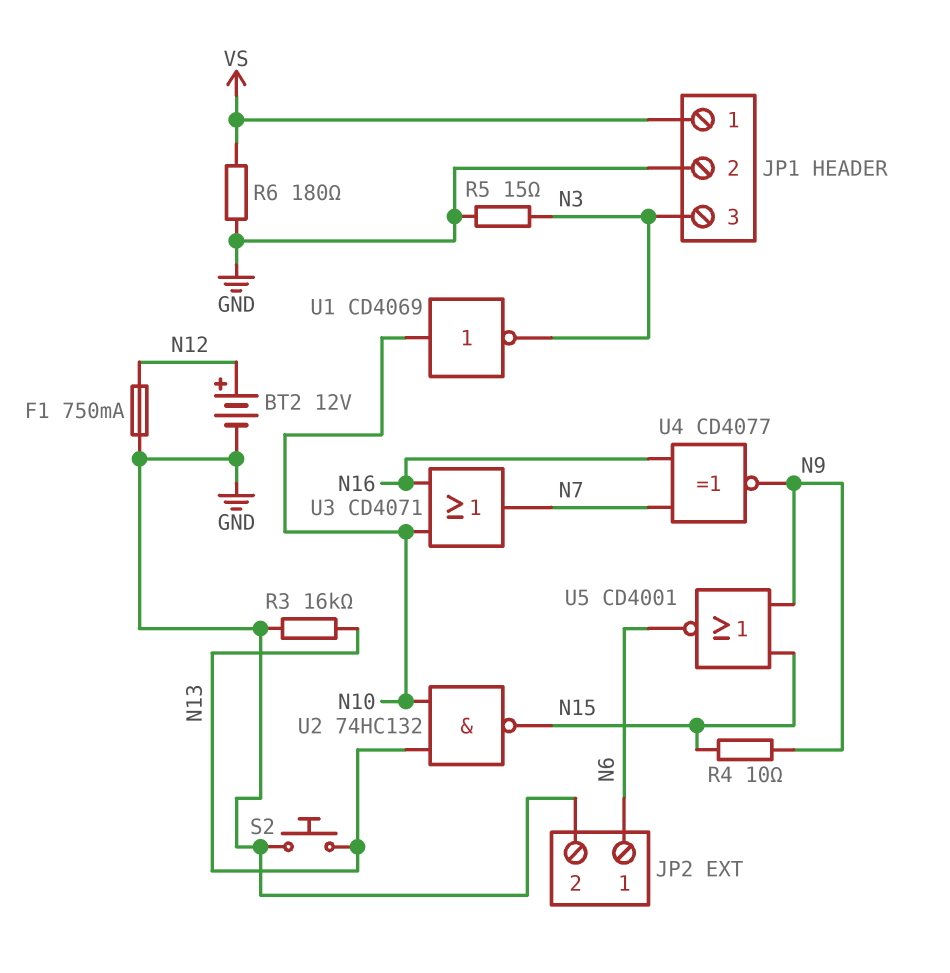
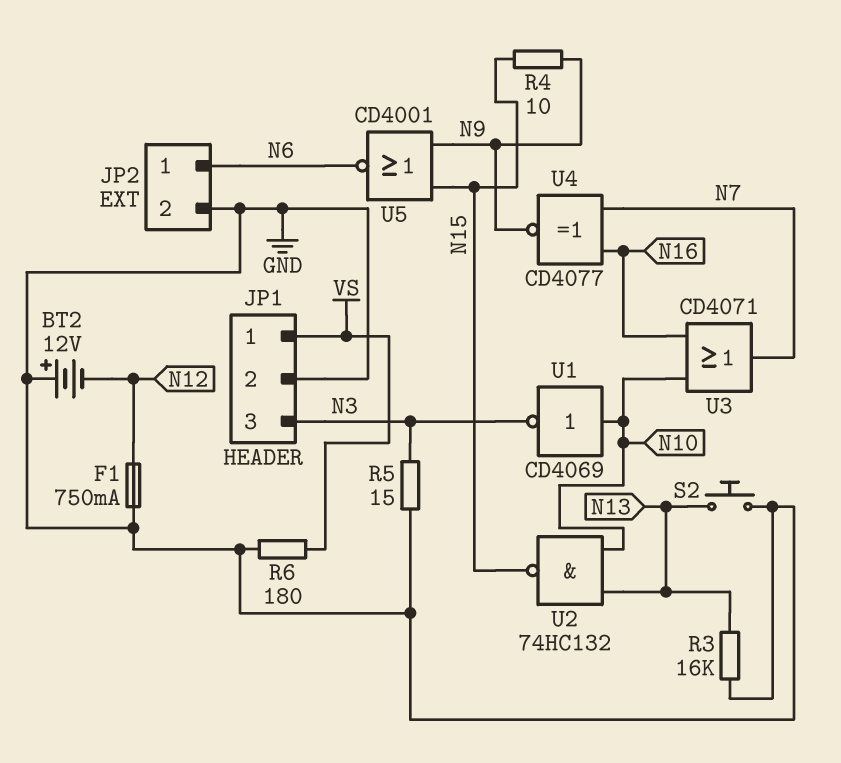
BT2: 12V (plus N12, minus GND) -> 12V (plus GND, minus N12)

